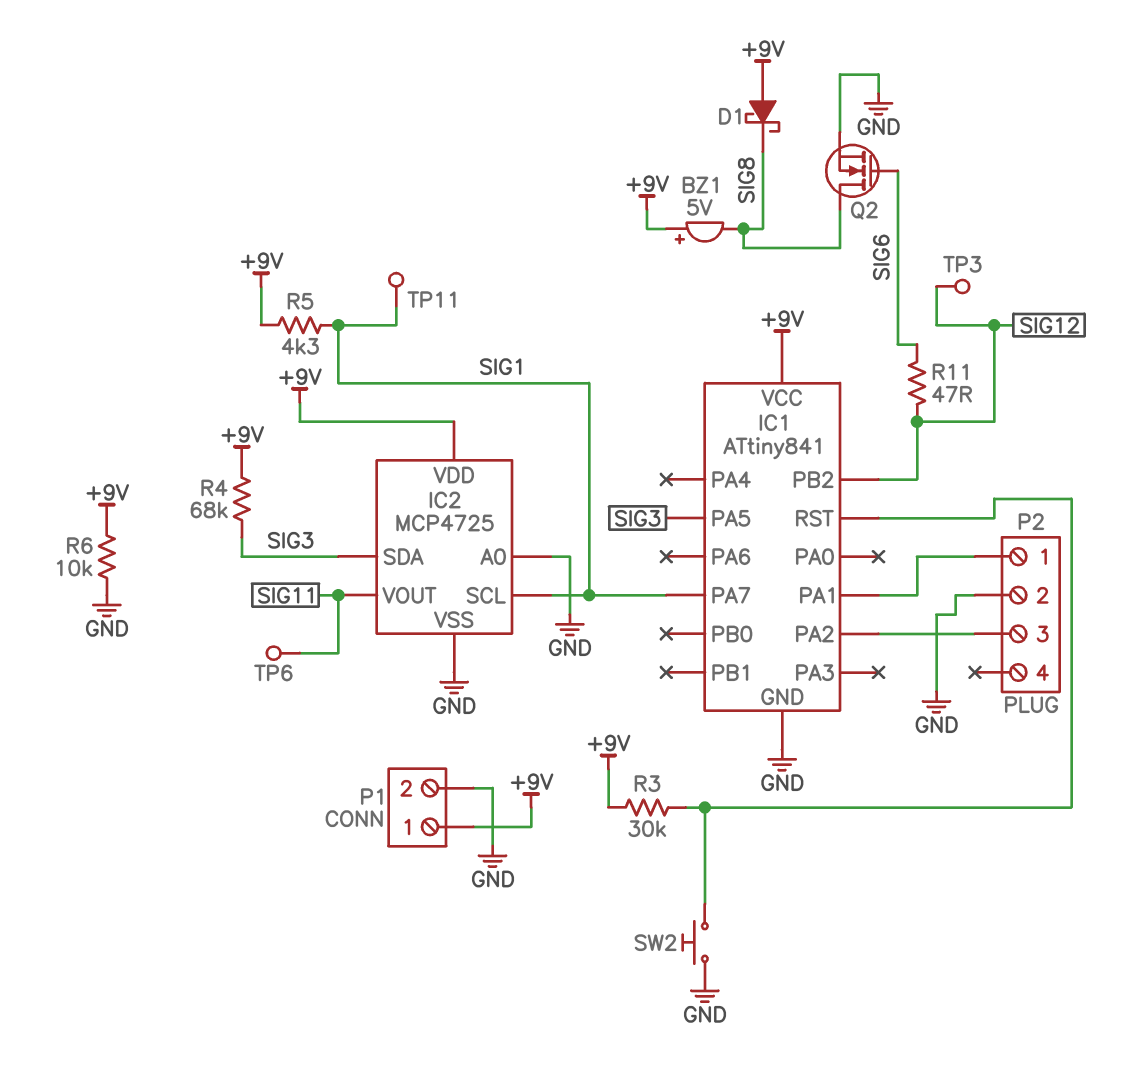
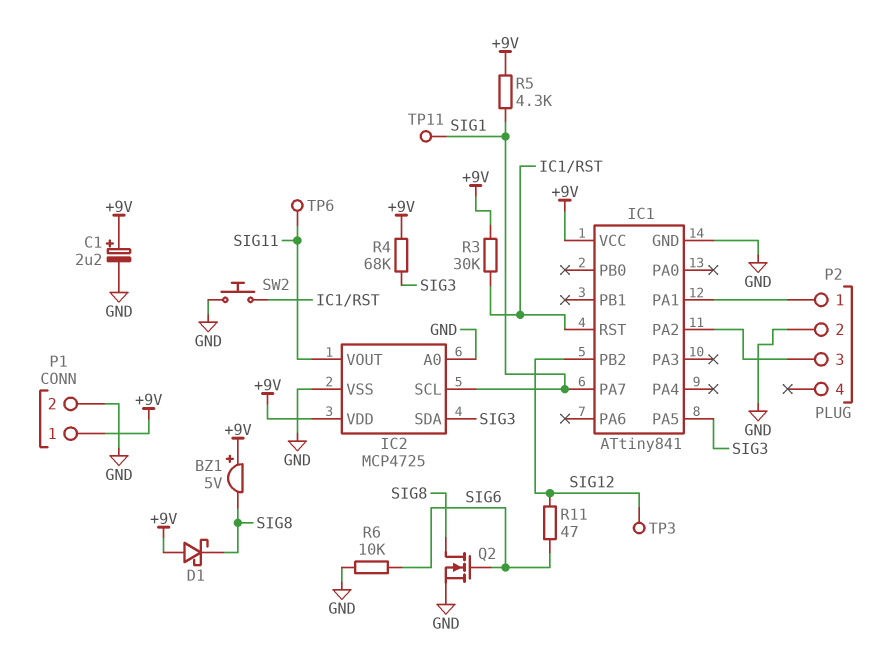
C1: none -> 2.2uF (plus +9V, minus GND)
R6: 10k (+9V, GND) -> 10k (GND, SIG6)

